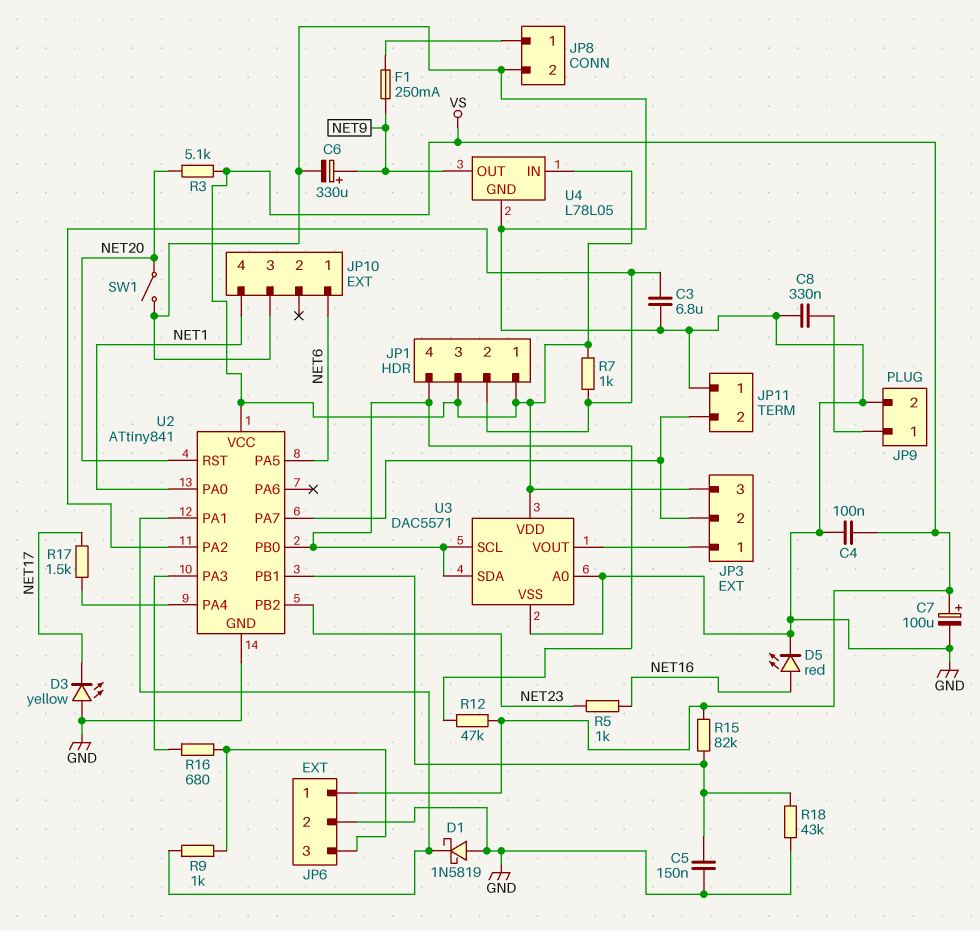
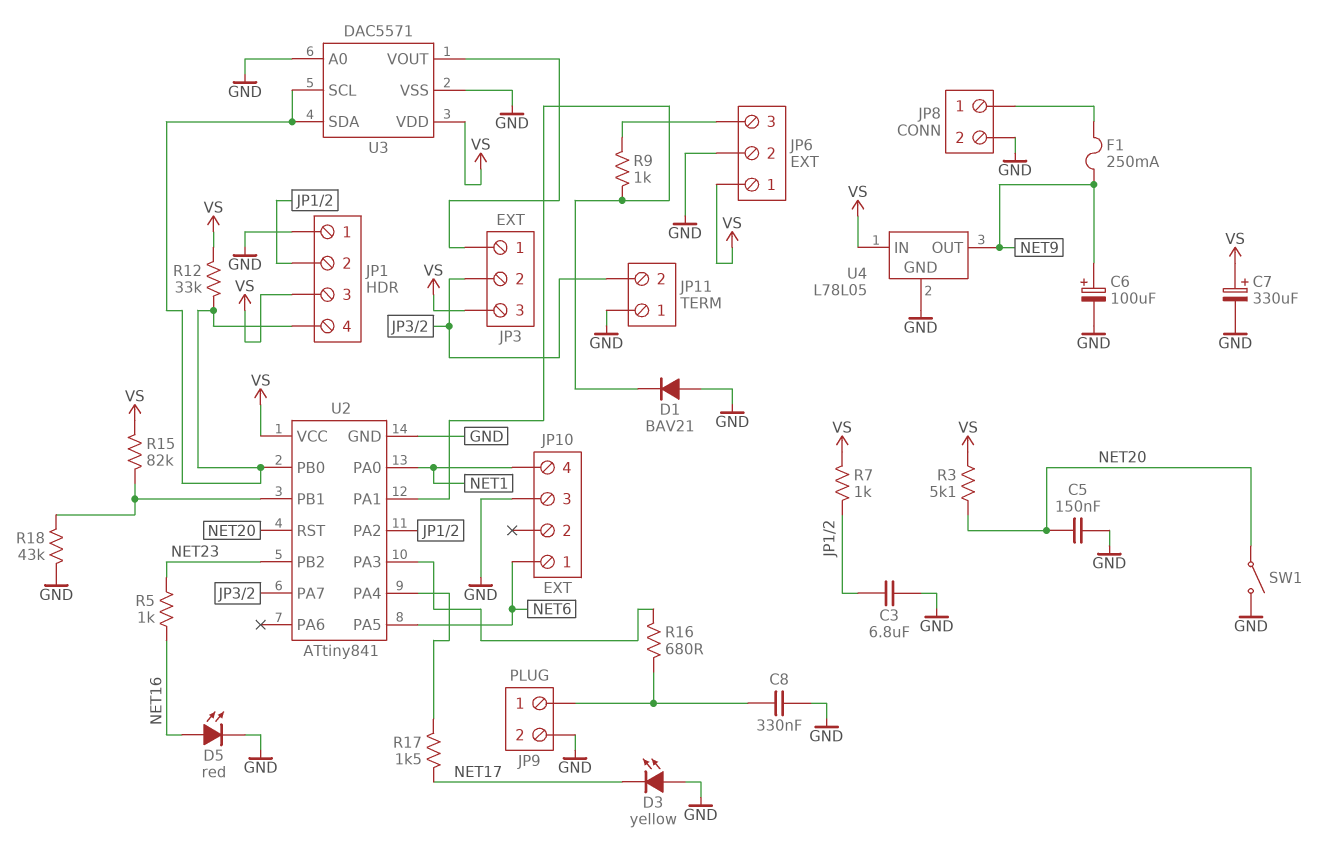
C4: 100nF (GND, VS) -> none
C5: 150nF (GND, U2/PB1) -> 150nF (GND, NET20)
C6: 330uF (plus NET9, minus GND) -> 100uF (plus NET9, minus GND)
C7: 100uF (plus VS, minus GND) -> 330uF (plus VS, minus GND)
D1: schottky 1N5819 (A GND, K U2/PA1) -> diode BAV21 (A GND, K U2/PA1)
JP1 pin 1: VS -> GND
R12: 47k (JP1/4, VS) -> 33k (JP1/4, VS)
R16: 680 (JP6/3, U2/PA3) -> 680 (JP9/1, U2/PA3)

